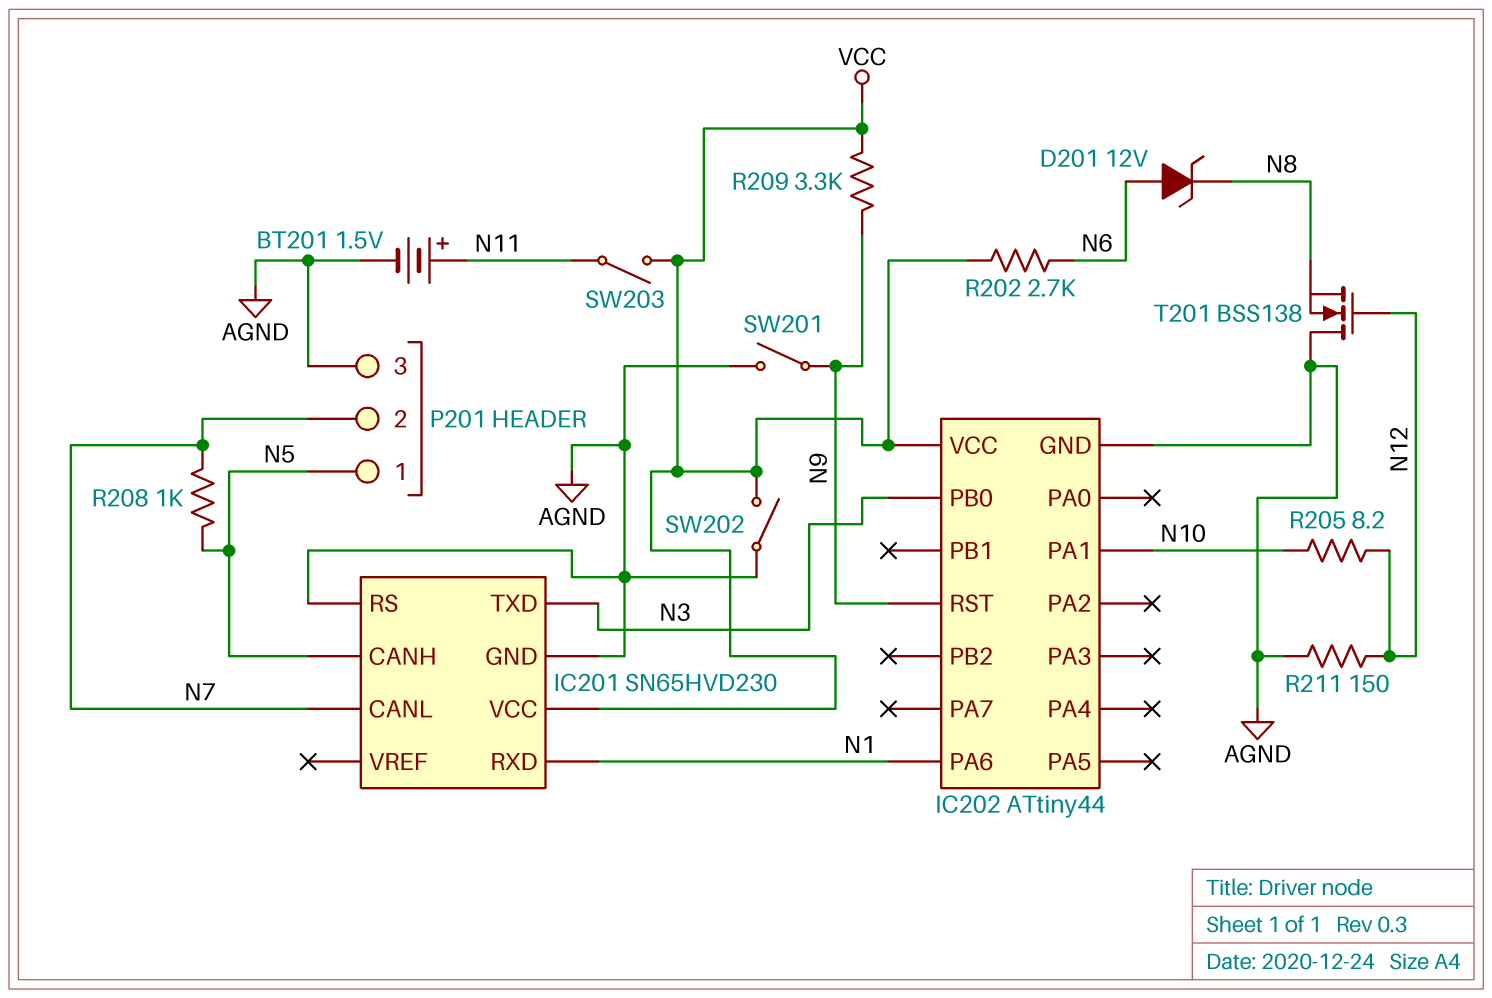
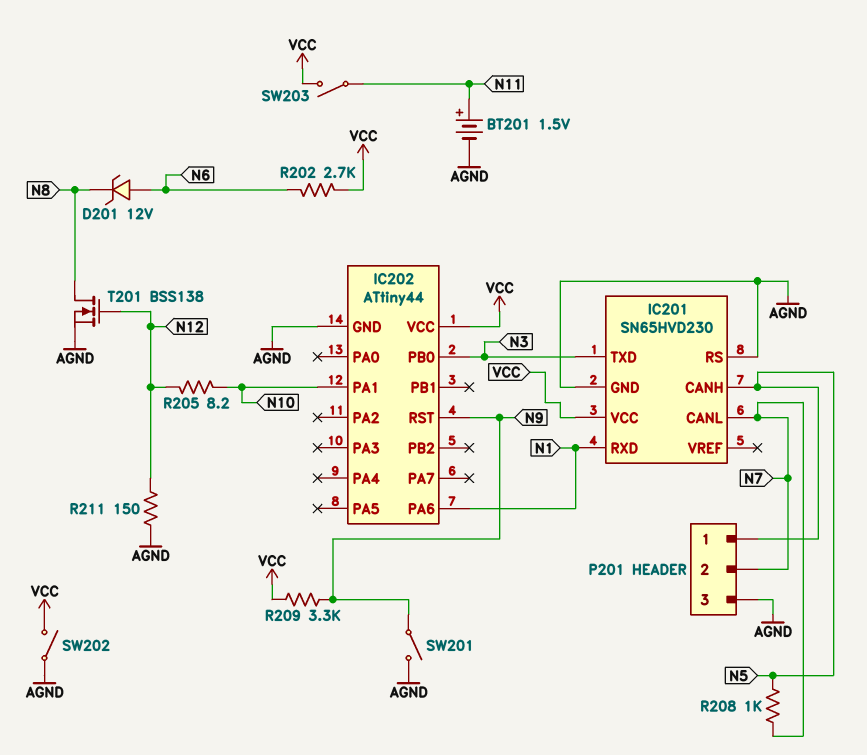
T201: NMOS BSS138 (G N12, D AGND, S N8) -> NMOS BSS138 (G N12, D N8, S AGND)

